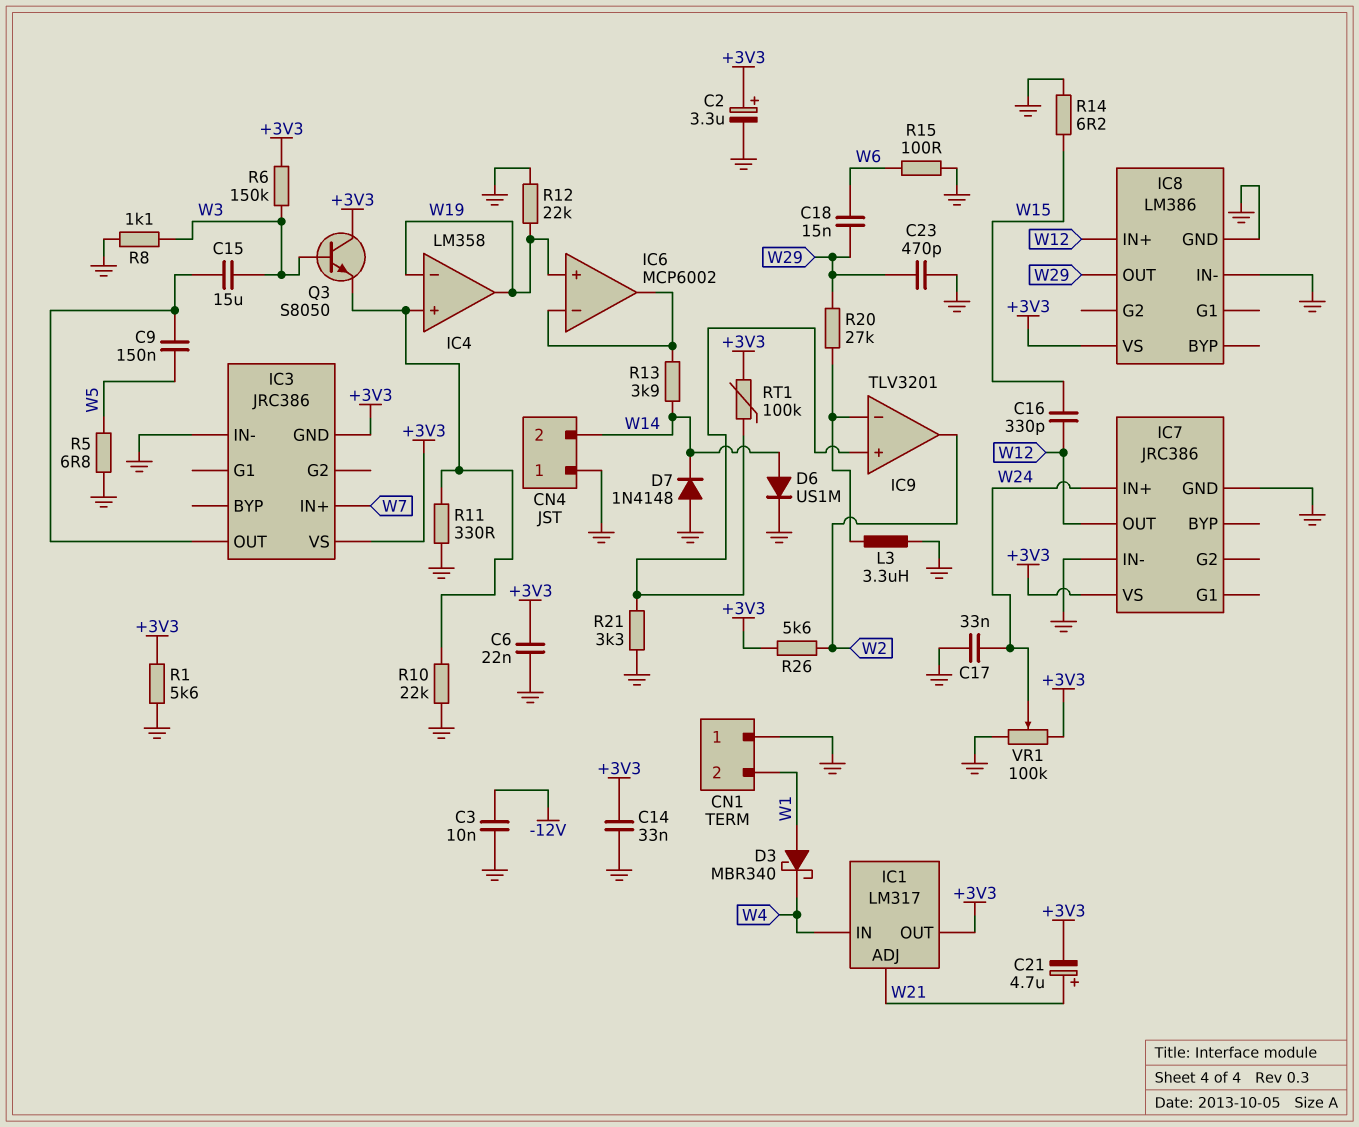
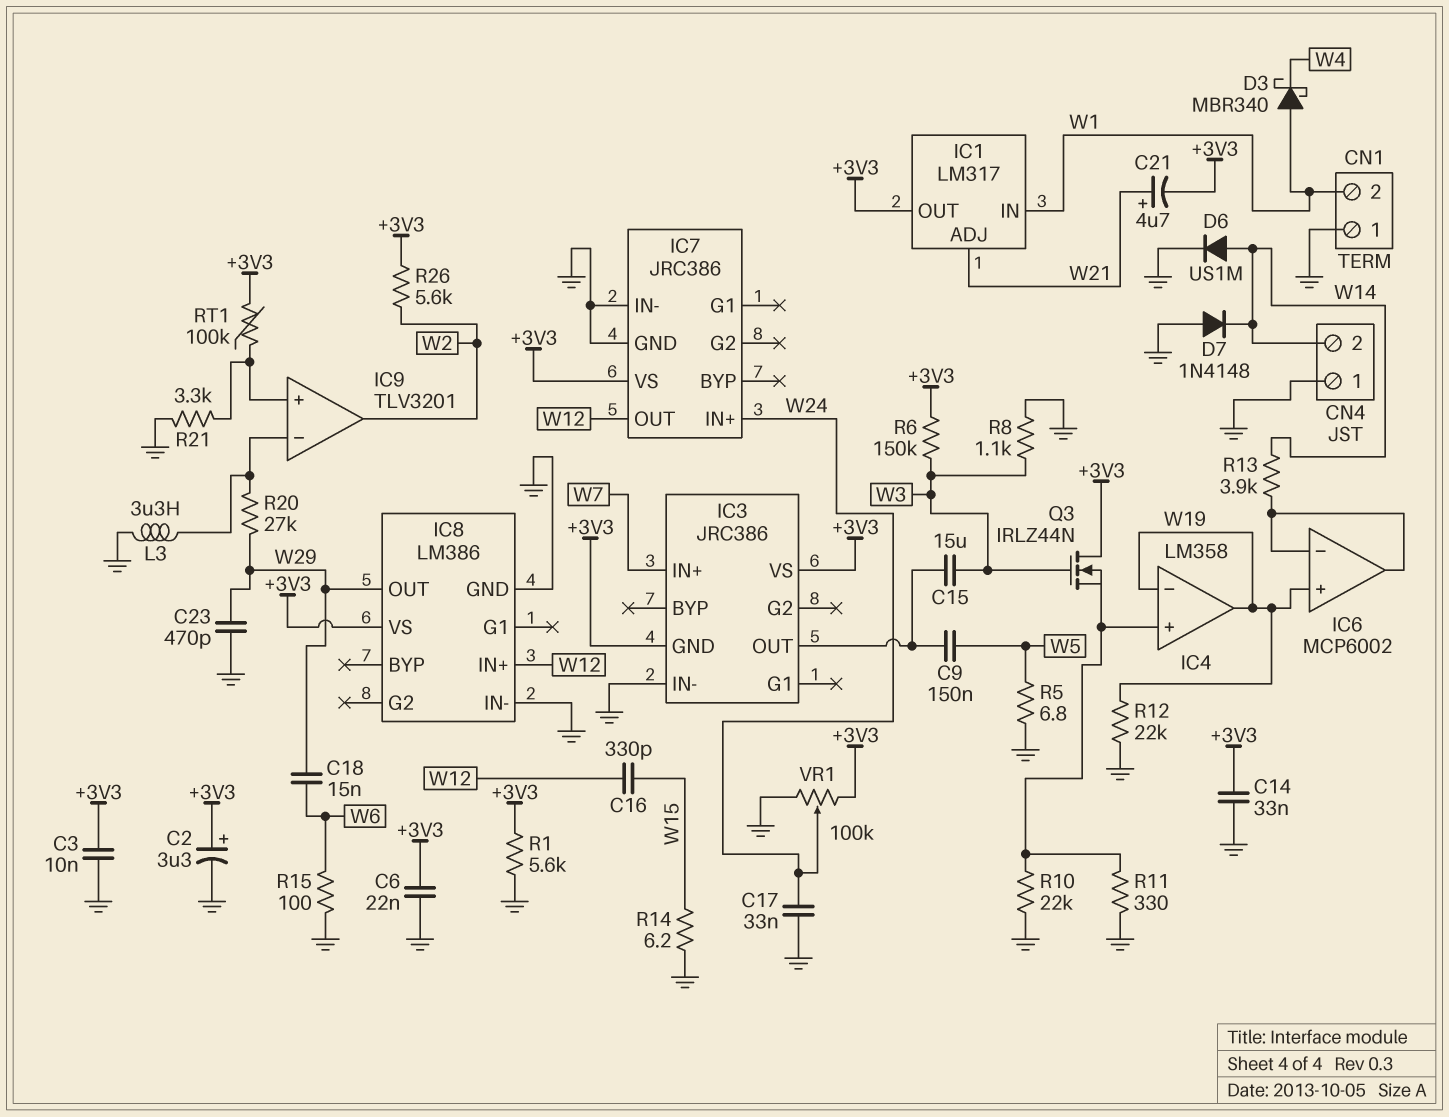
C3: 10nF (-12V, GND) -> 10nF (+3V3, GND)
IC1 pin IN: W4 -> W1
Q3: NPN S8050 (B W3, C +3V3, E IC4/in+) -> NMOS IRLZ44N (G W3, D +3V3, S IC4/in+)

